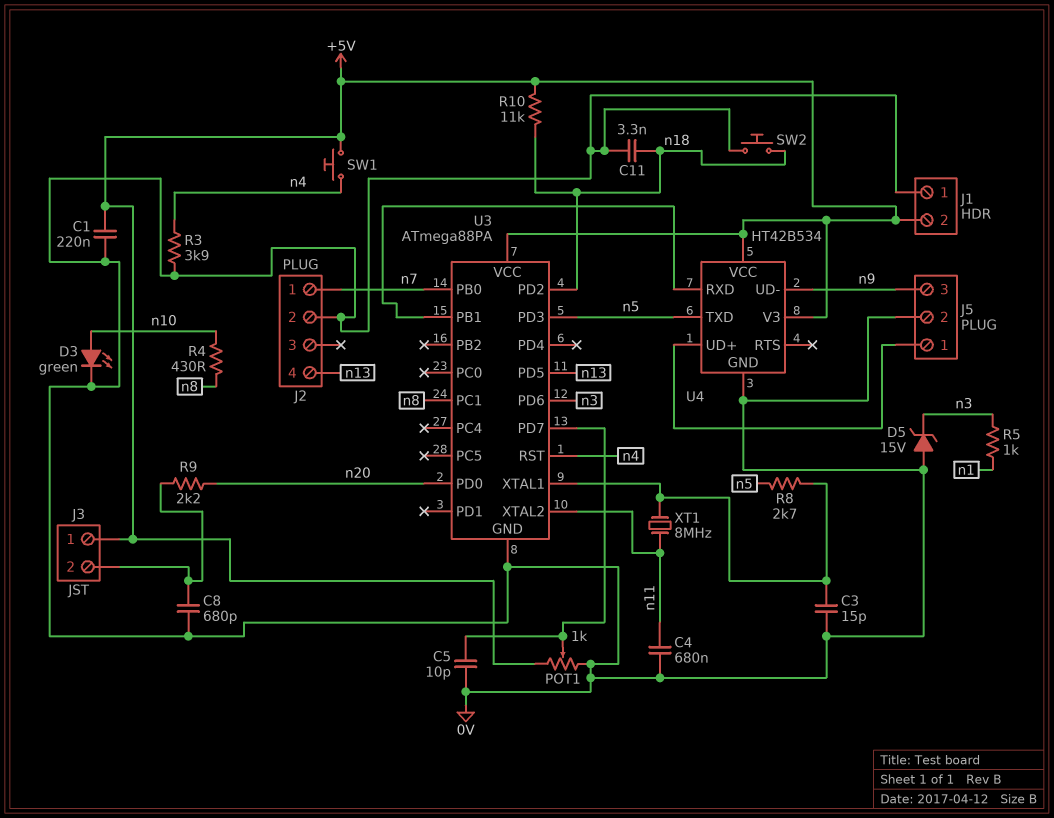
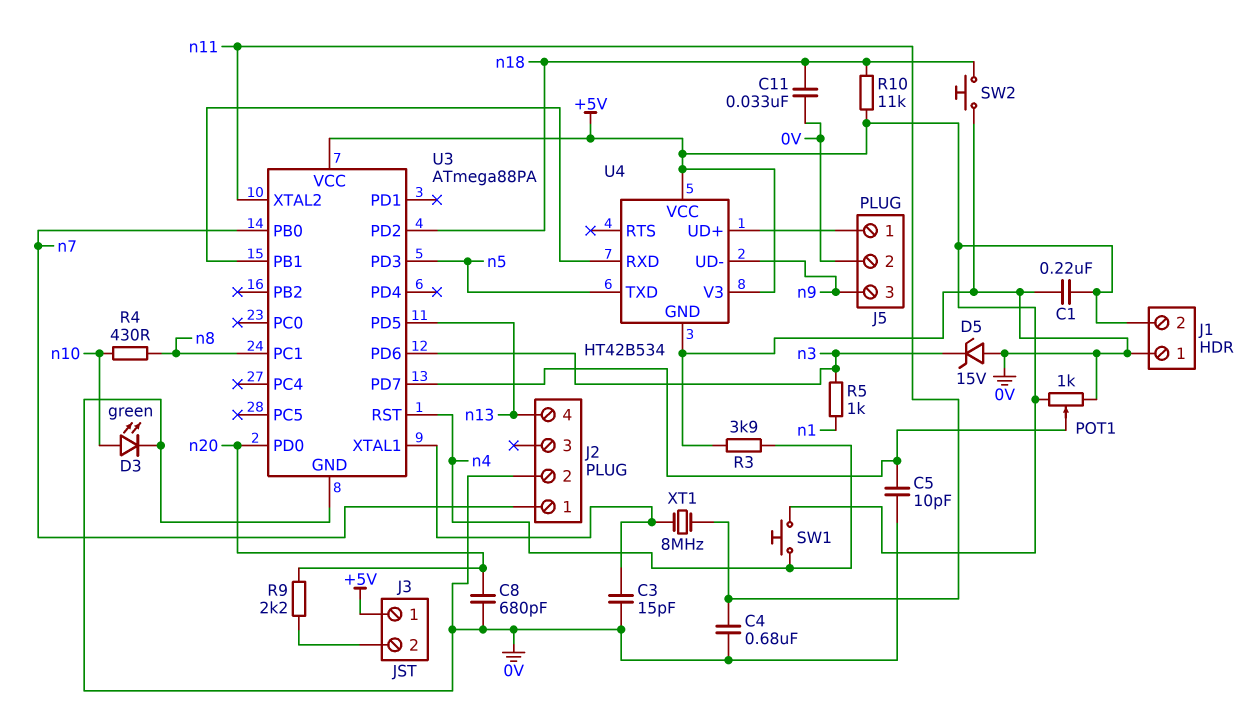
C8: 680pF (0V, J3/2) -> 680pF (0V, n20)
C11: 3.3nF (0V, n18) -> 33nF (0V, n18)
R8: 2.7k (U3/XTAL1, n5) -> none

